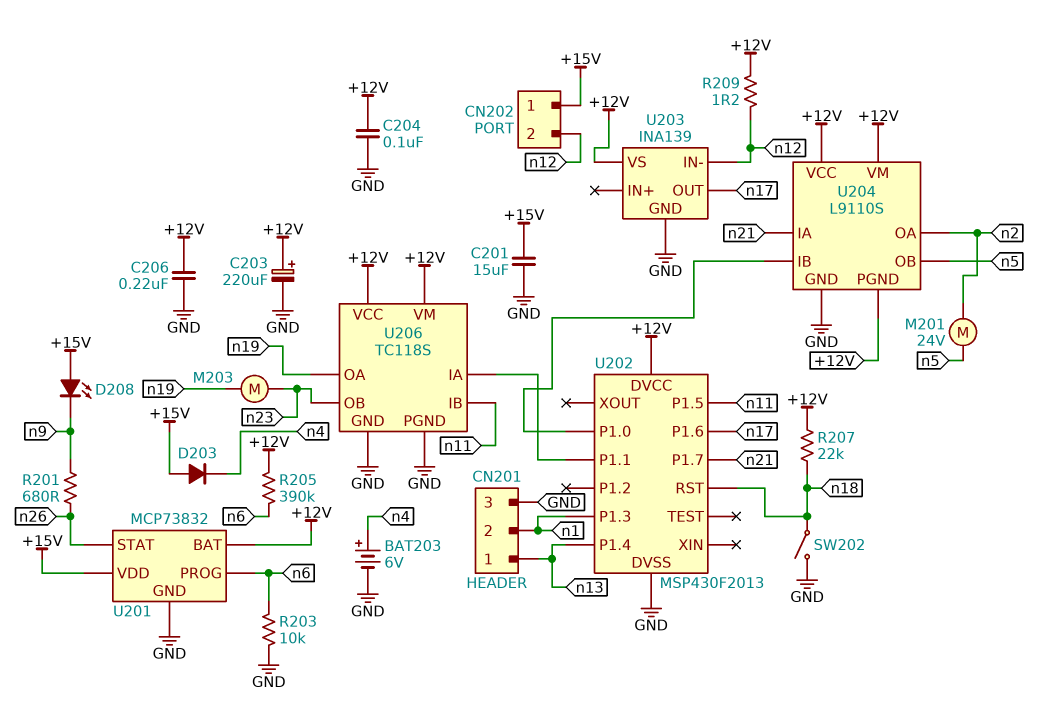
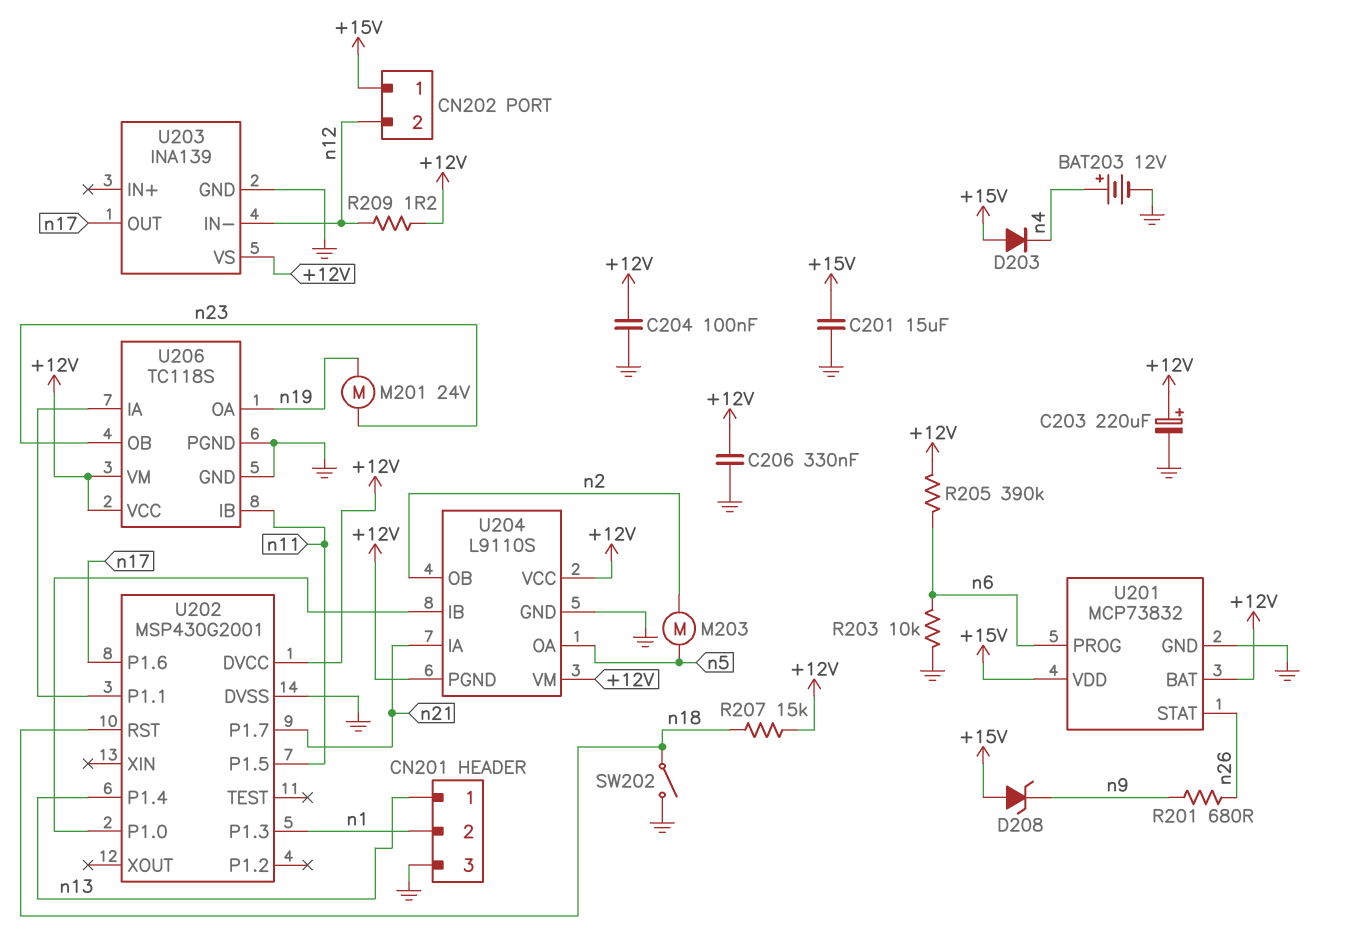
BAT203: 6V (plus n4, minus GND) -> 12V (plus n4, minus GND)
C206: 220nF (+12V, GND) -> 330nF (+12V, GND)
D208: LED (A +15V, K n9) -> zener (A +15V, K n9)
M201: motor 24V (n2, n5) -> motor 24V (n19, n23)
M203: motor (n19, n23) -> motor (n2, n5)
R207: 22k (+12V, n18) -> 15k (+12V, n18)
U202: MSP430F2013 -> MSP430G2001
U204 pin OA: n2 -> n5
U204 pin OB: n5 -> n2

